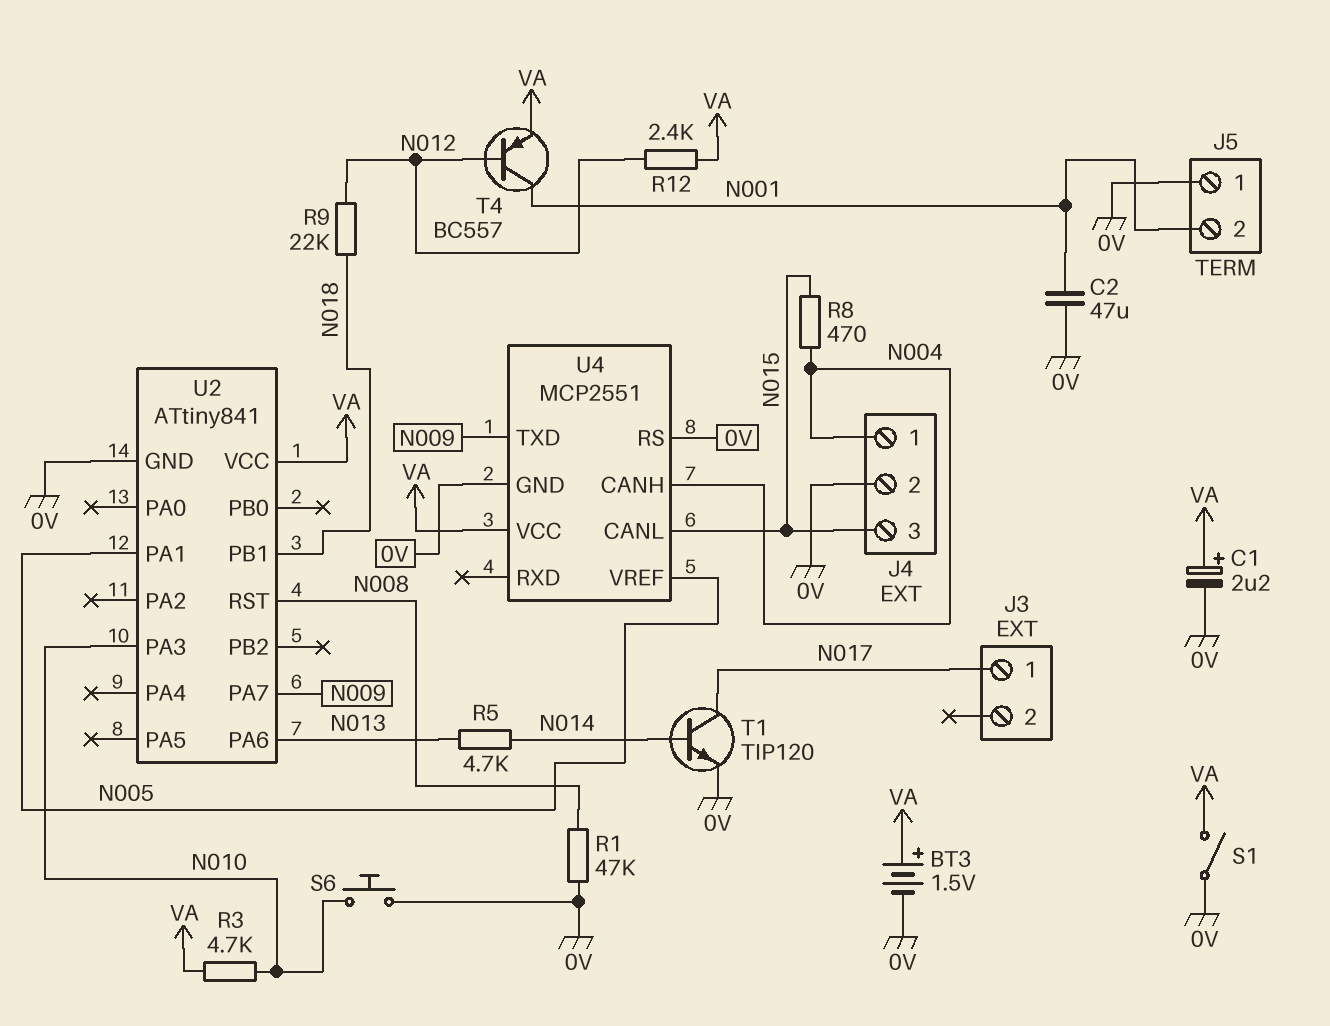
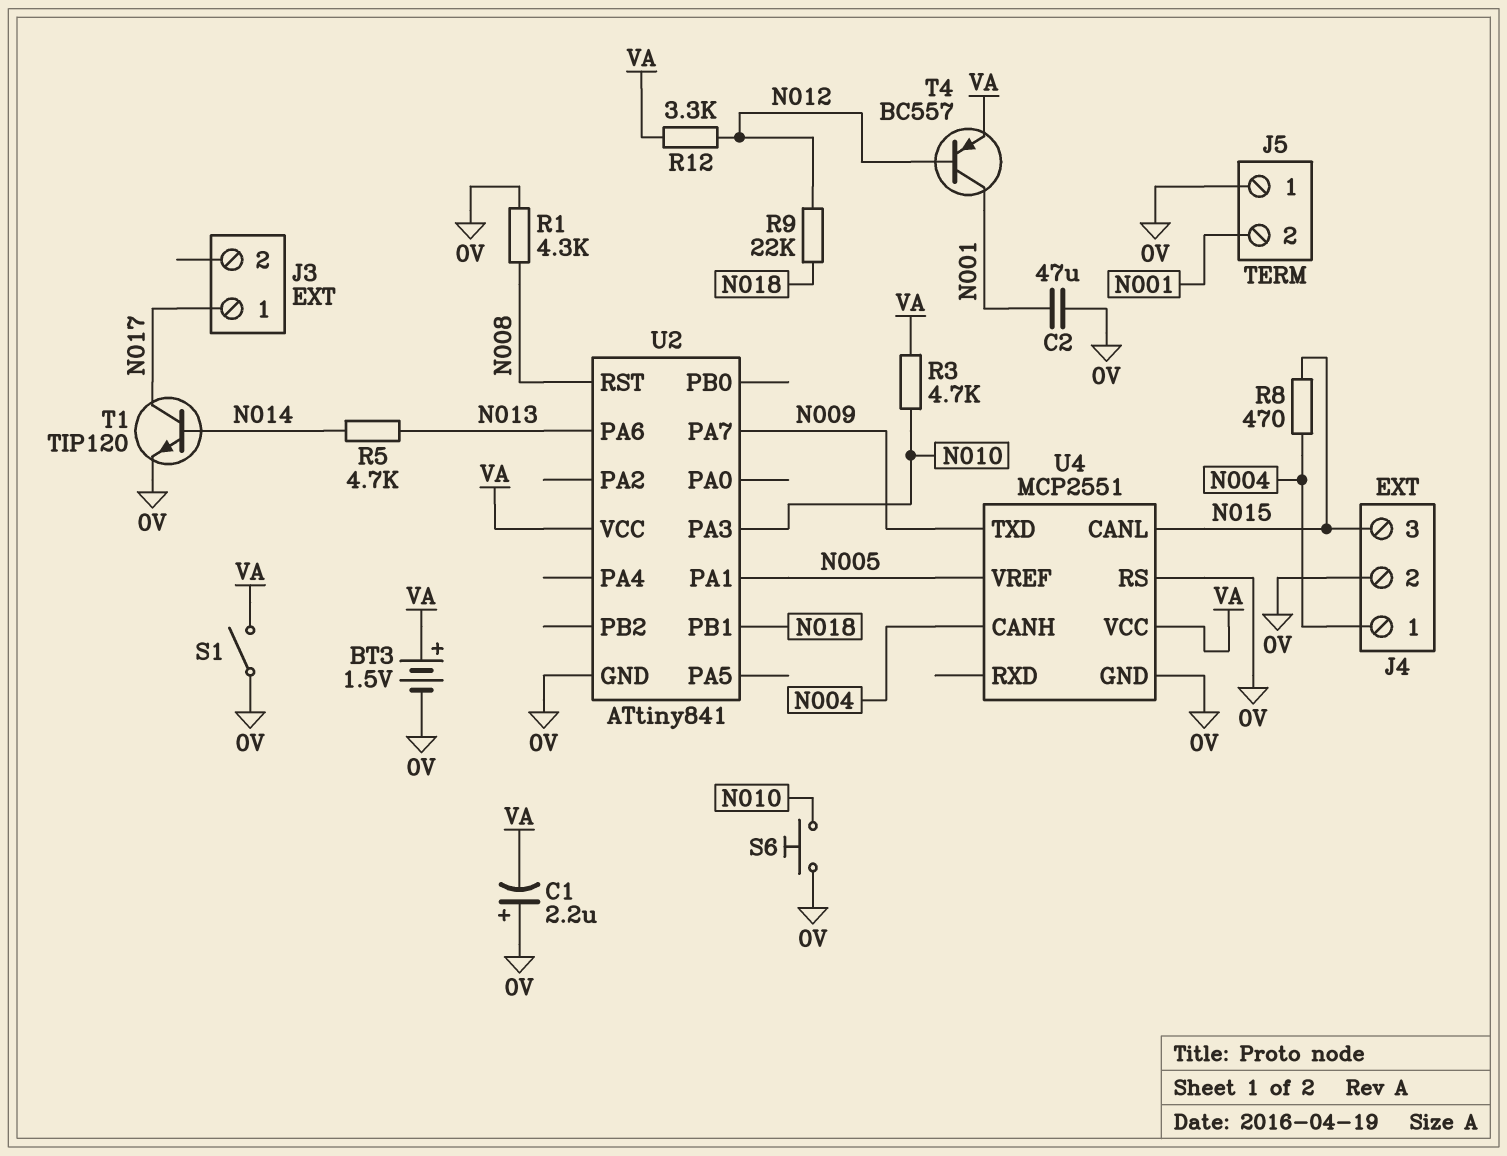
C1: 2.2uF (plus VA, minus 0V) -> 2.2uF (plus 0V, minus VA)
R1: 47k (0V, N008) -> 4.3k (0V, N008)
R12: 2.4k (N012, VA) -> 3.3k (N012, VA)

